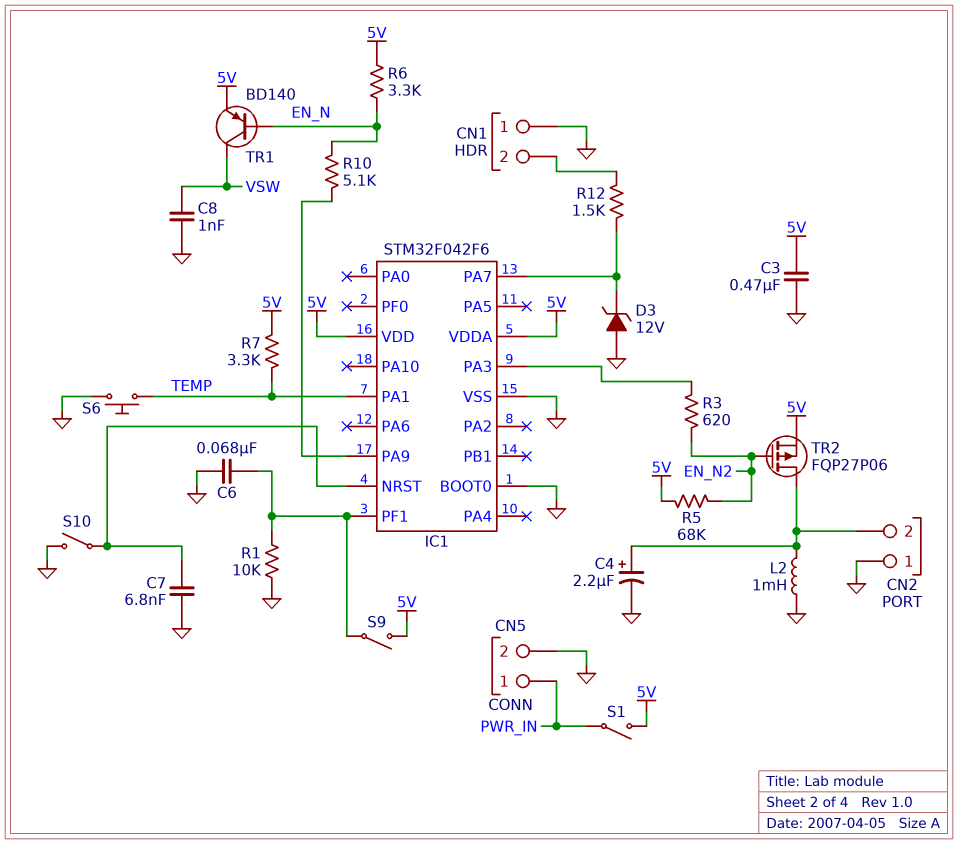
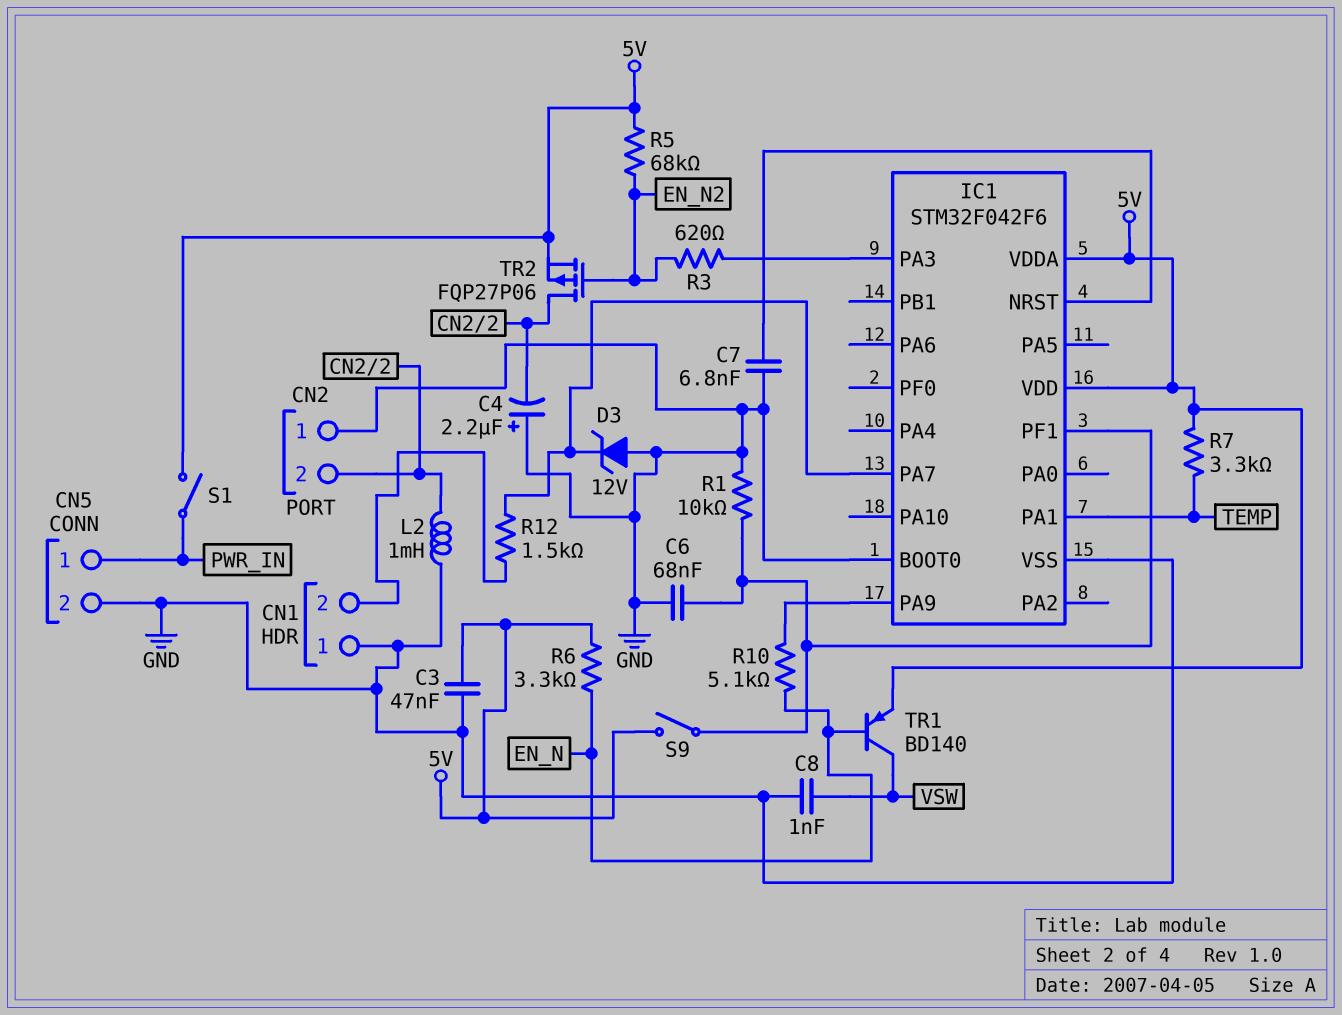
C3: 470nF (5V, GND) -> 47nF (5V, GND)
C4: 2.2uF (plus CN2/2, minus GND) -> 2.2uF (plus GND, minus CN2/2)
S6: button (GND, TEMP) -> none
S10: switch (GND, IC1/NRST) -> none

